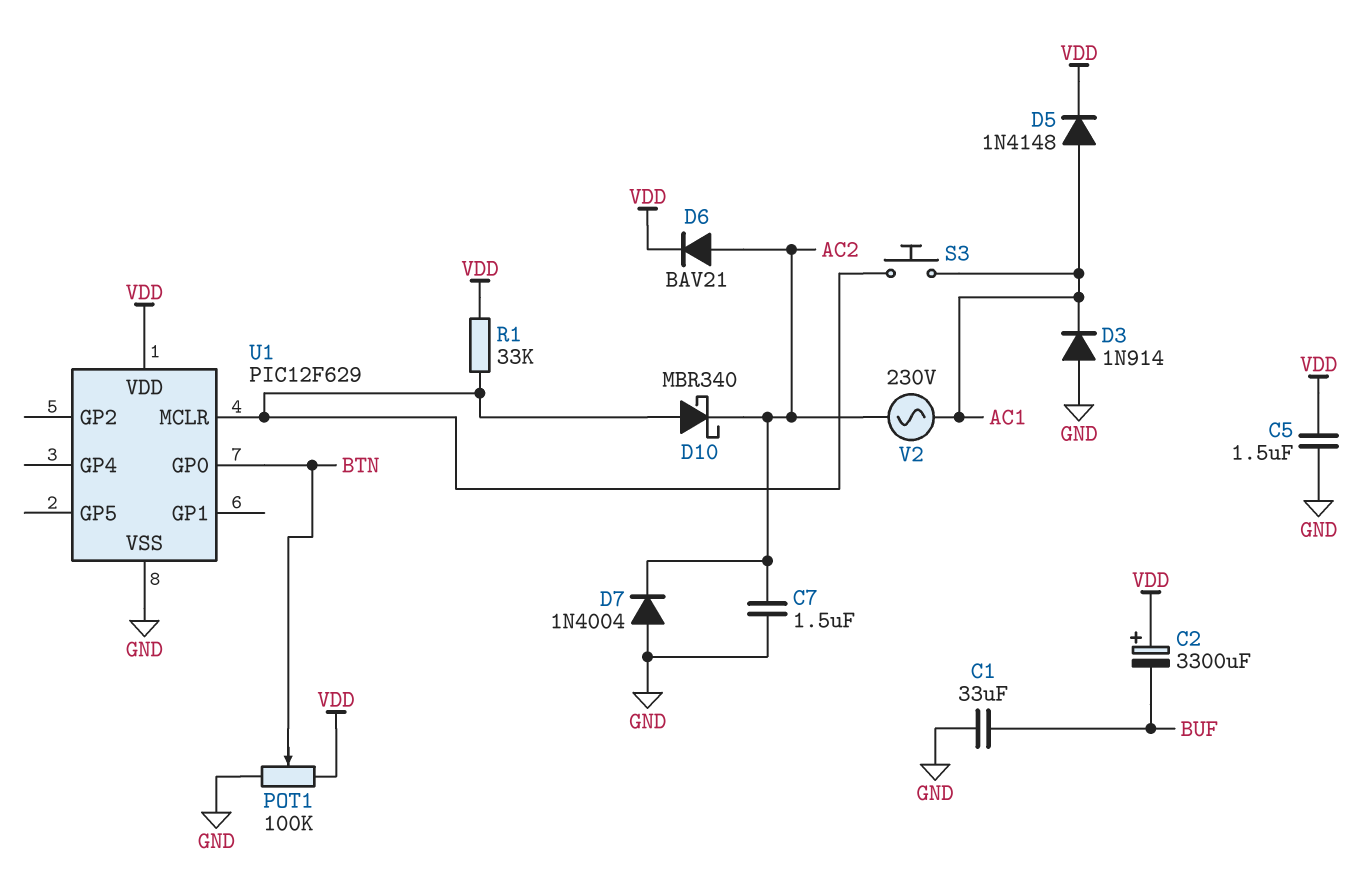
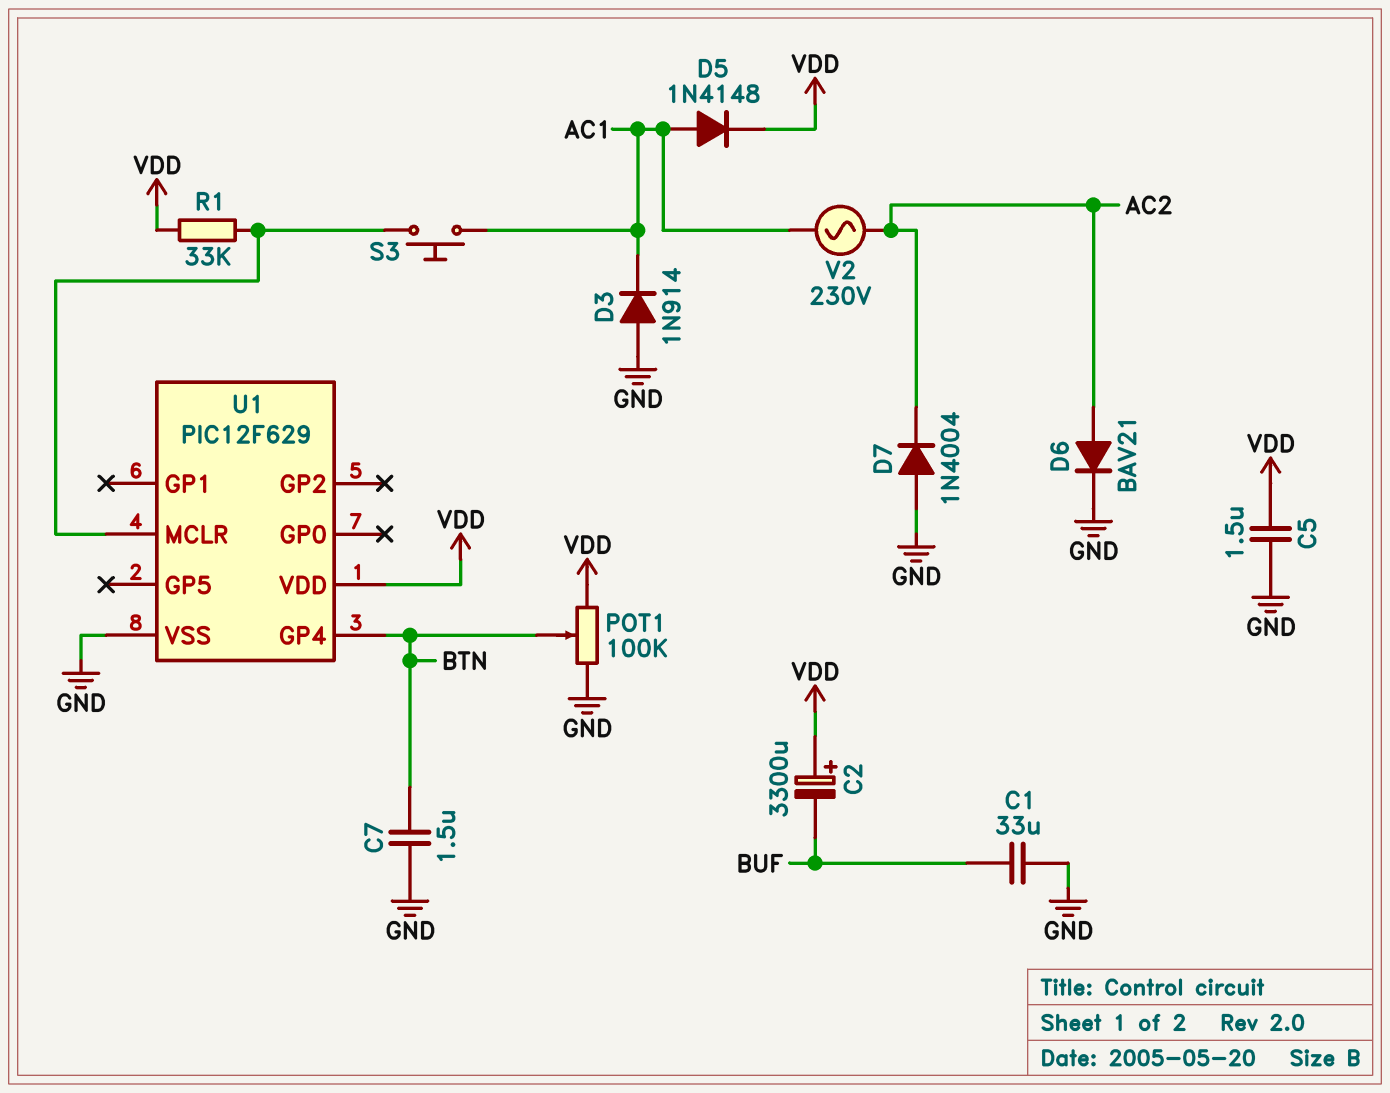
C7: 1.5uF (AC2, GND) -> 1.5uF (BTN, GND)
D6: diode BAV21 (A AC2, K VDD) -> diode BAV21 (A AC2, K GND)
D10: schottky MBR340 (A U1/MCLR, K AC2) -> none
U1 pin GP0: BTN -> none
U1 pin GP4: none -> BTN

